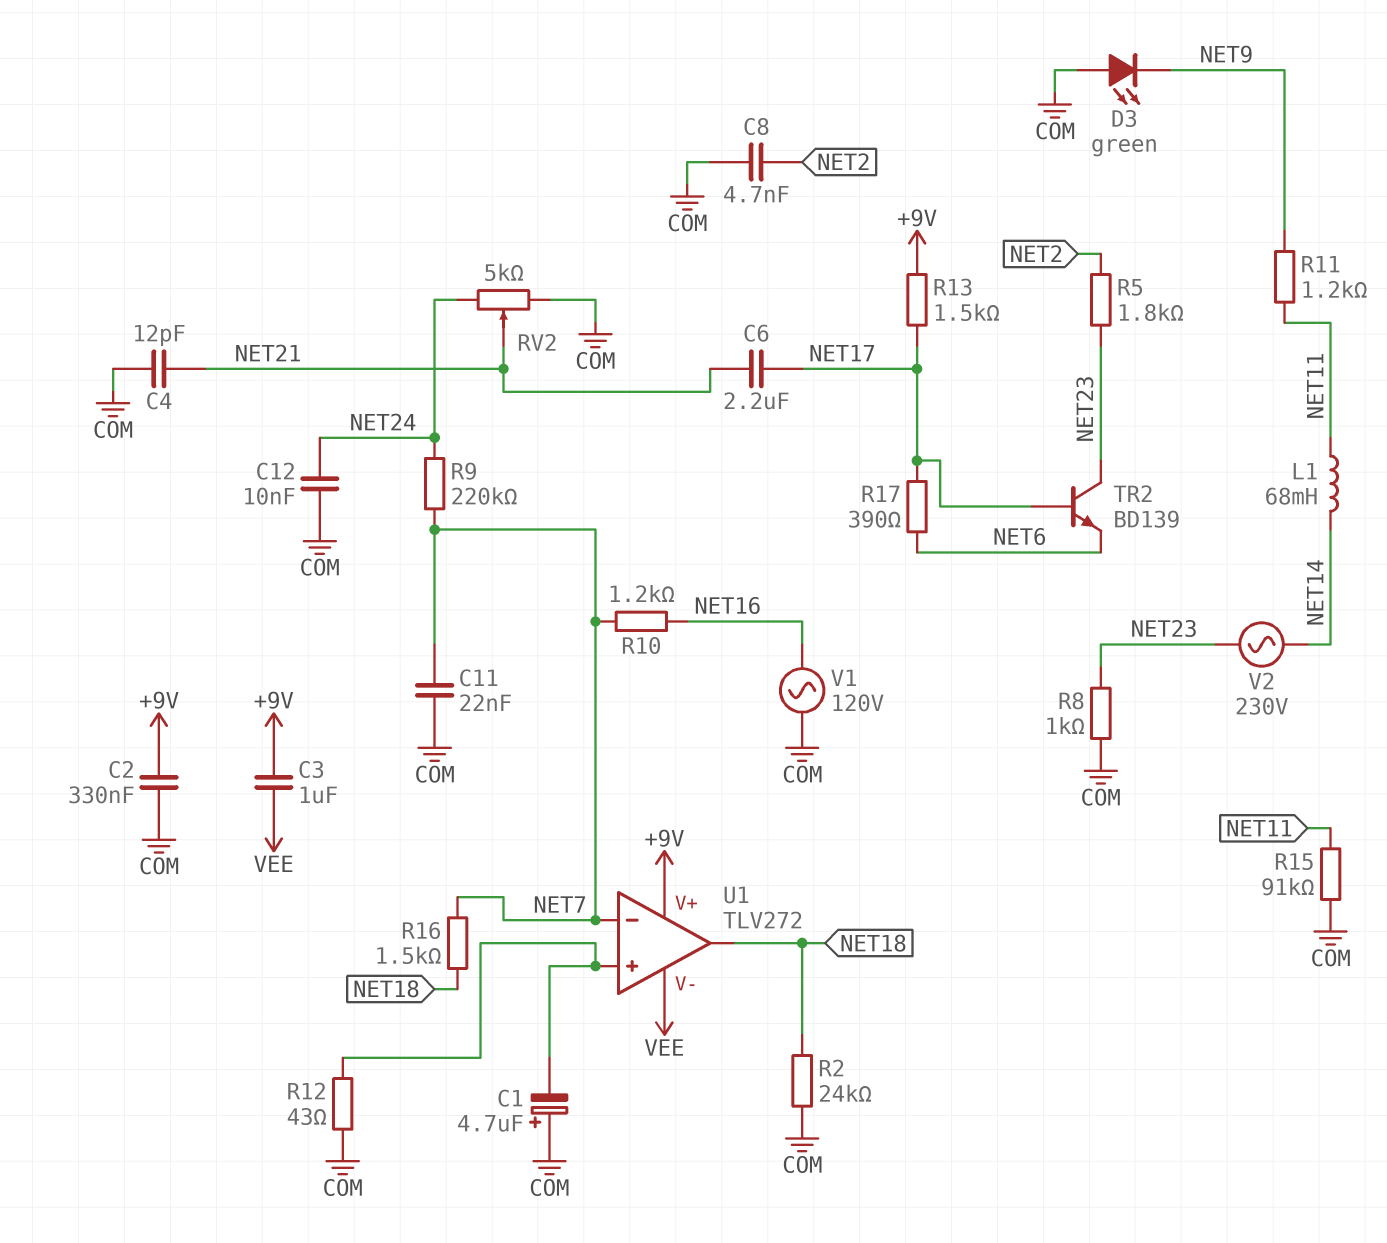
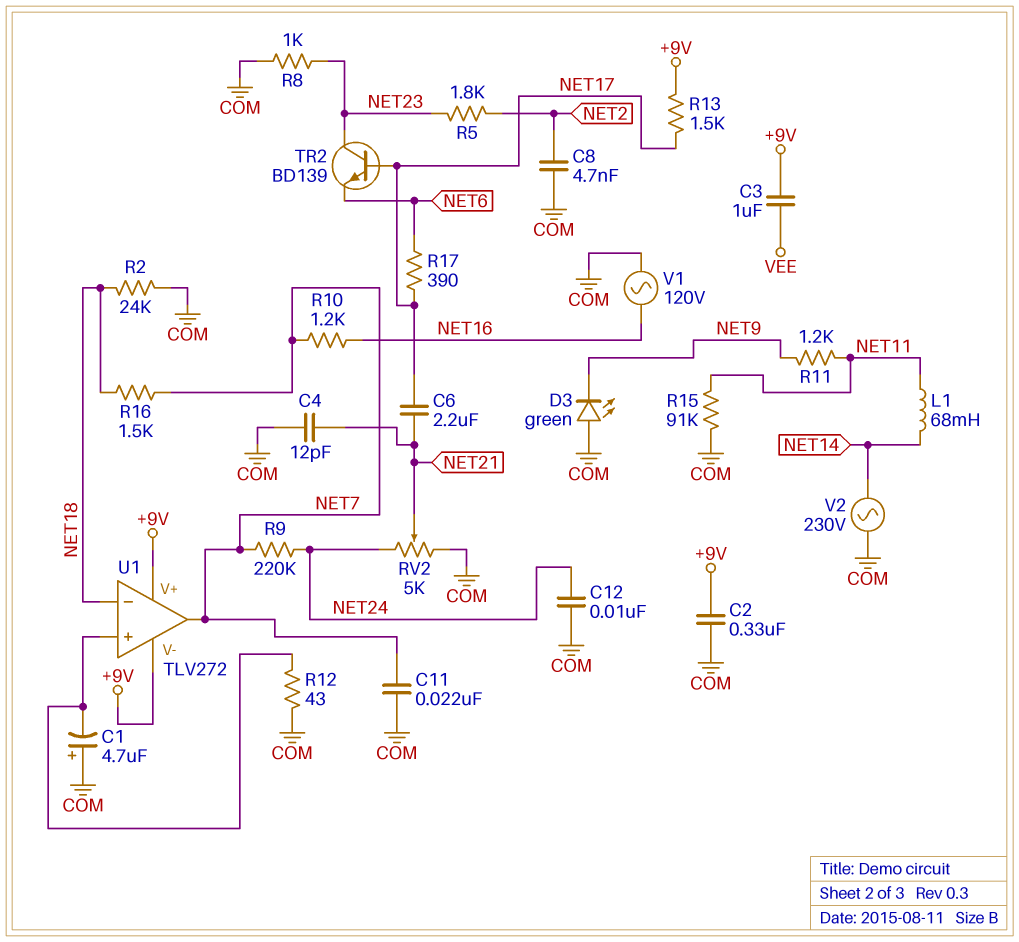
U1 pin V-: VEE -> +9V
U1 pin in-: NET7 -> NET18
U1 pin out: NET18 -> NET7
V2: AC 230V (NET14, NET23) -> AC 230V (COM, NET14)

